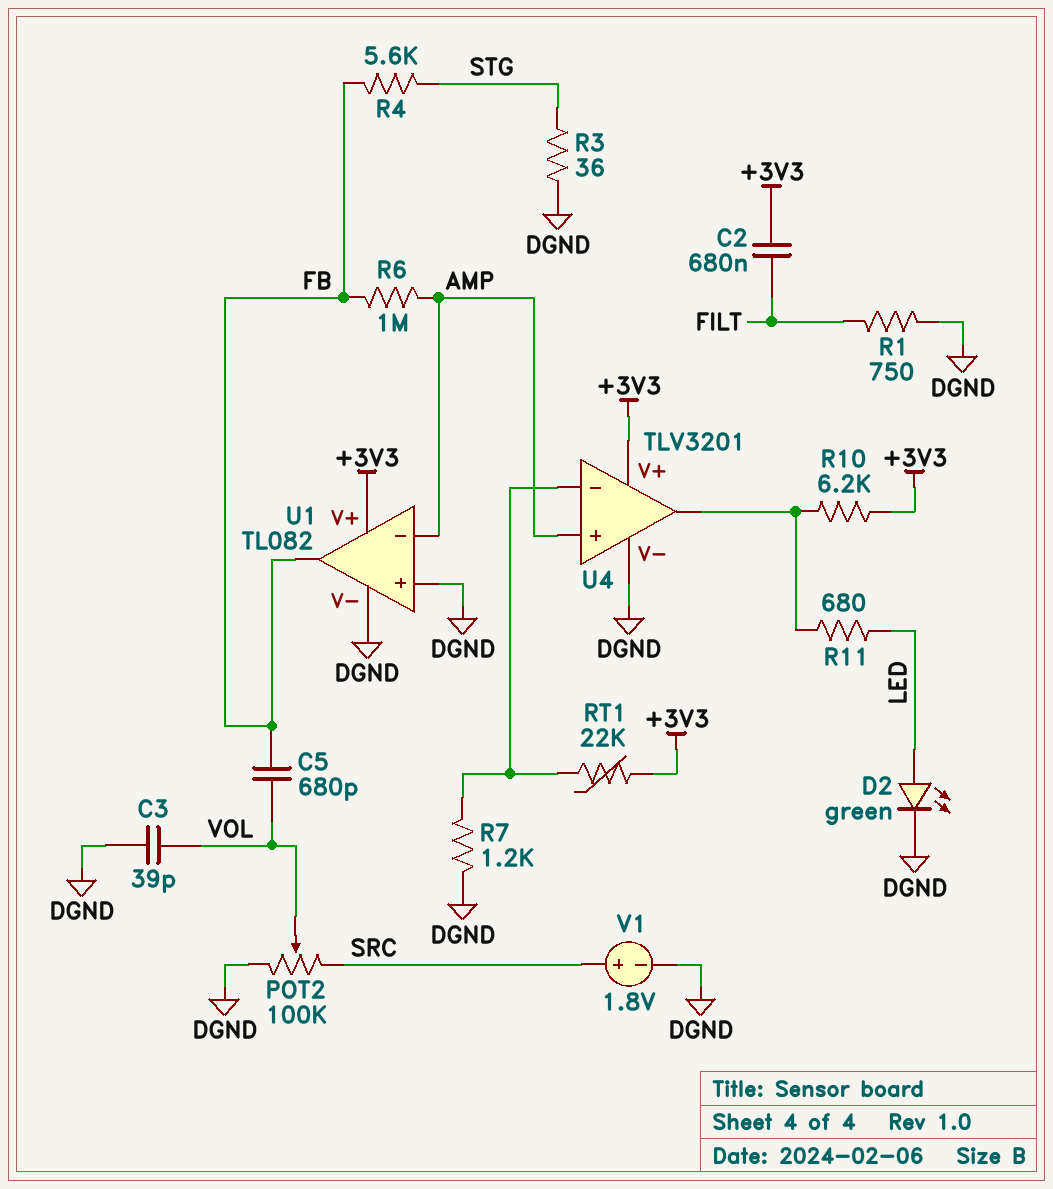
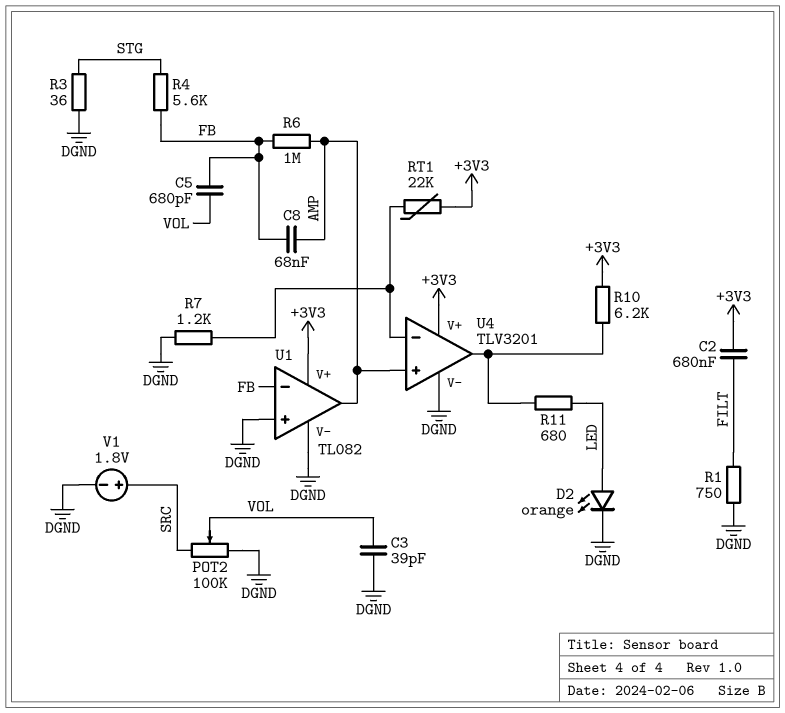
C8: none -> 68nF (AMP, FB)
D2: LED green (A LED, K DGND) -> LED orange (A LED, K DGND)
U1 pin in-: AMP -> FB
U1 pin out: FB -> AMP

